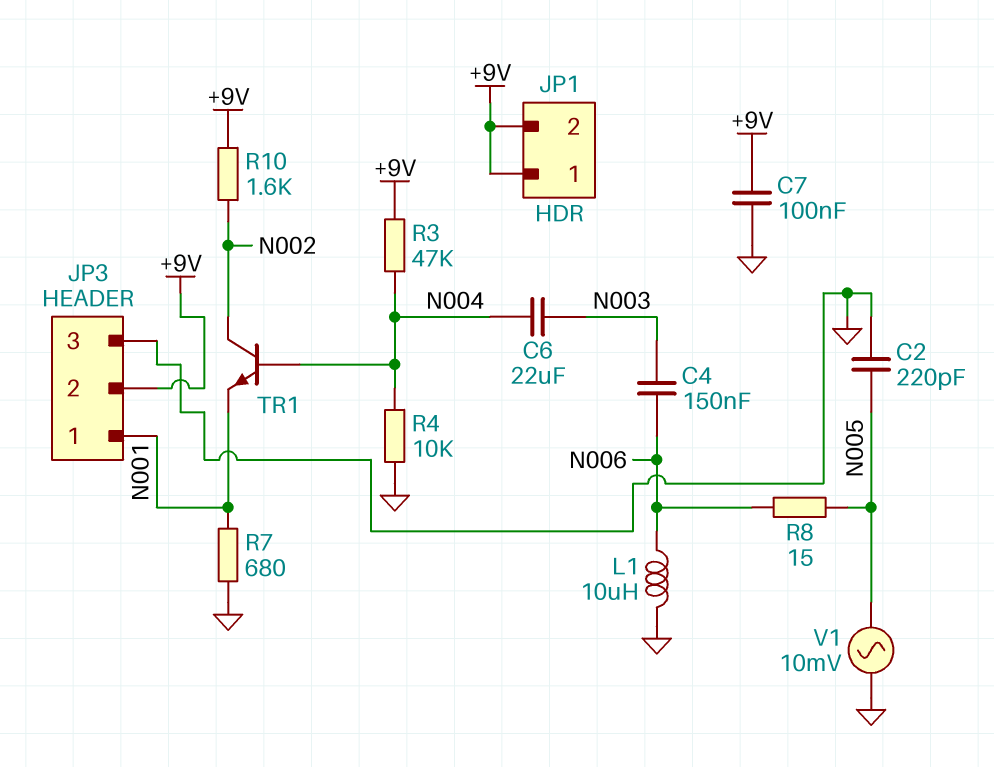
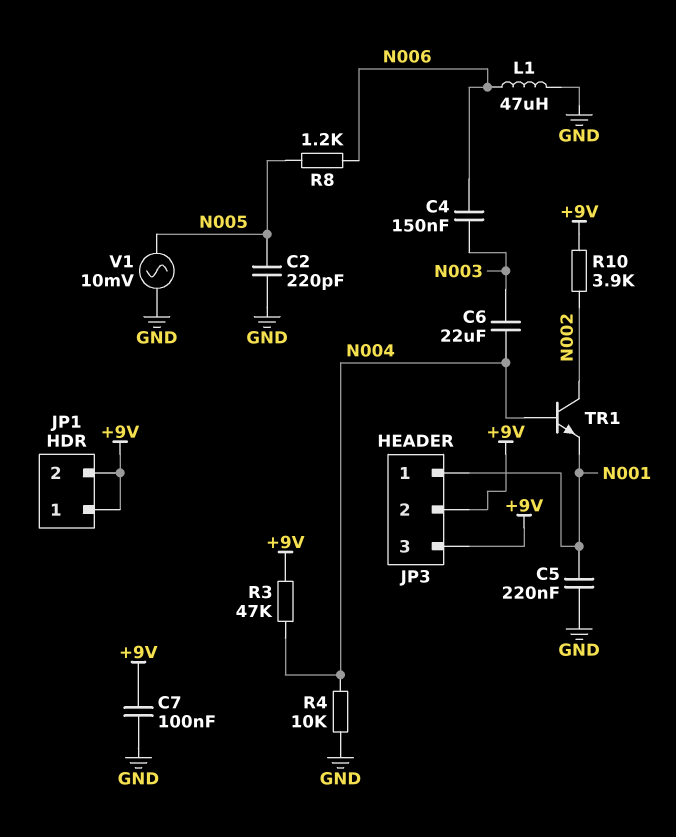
C5: none -> 220nF (GND, N001)
JP3 pin 3: GND -> +9V
L1: 10uH (GND, N006) -> 47uH (GND, N006)
R7: 680 (GND, N001) -> none
R8: 15 (N005, N006) -> 1.2k (N005, N006)
R10: 1.6k (+9V, N002) -> 3.9k (+9V, N002)

